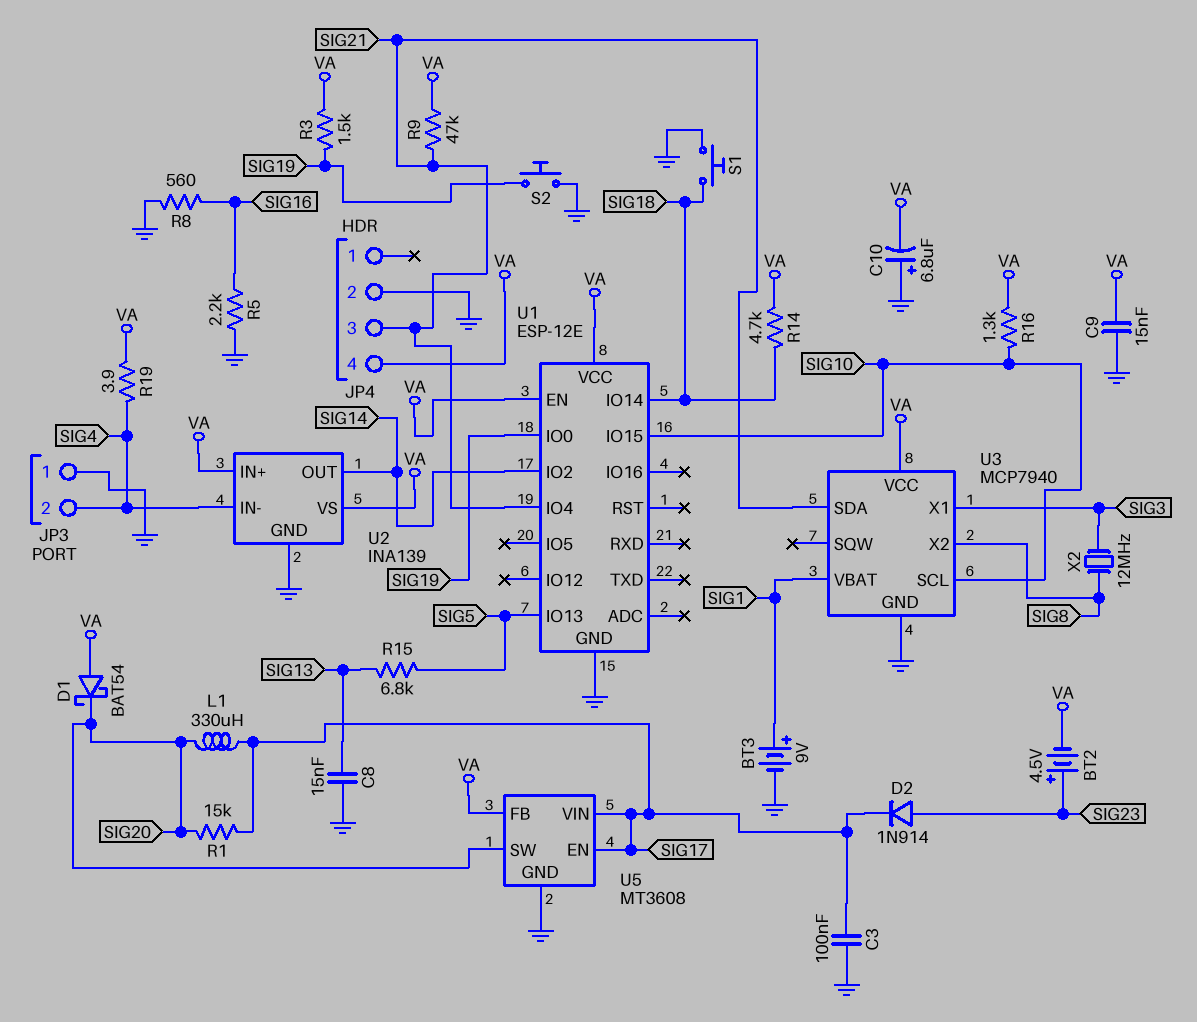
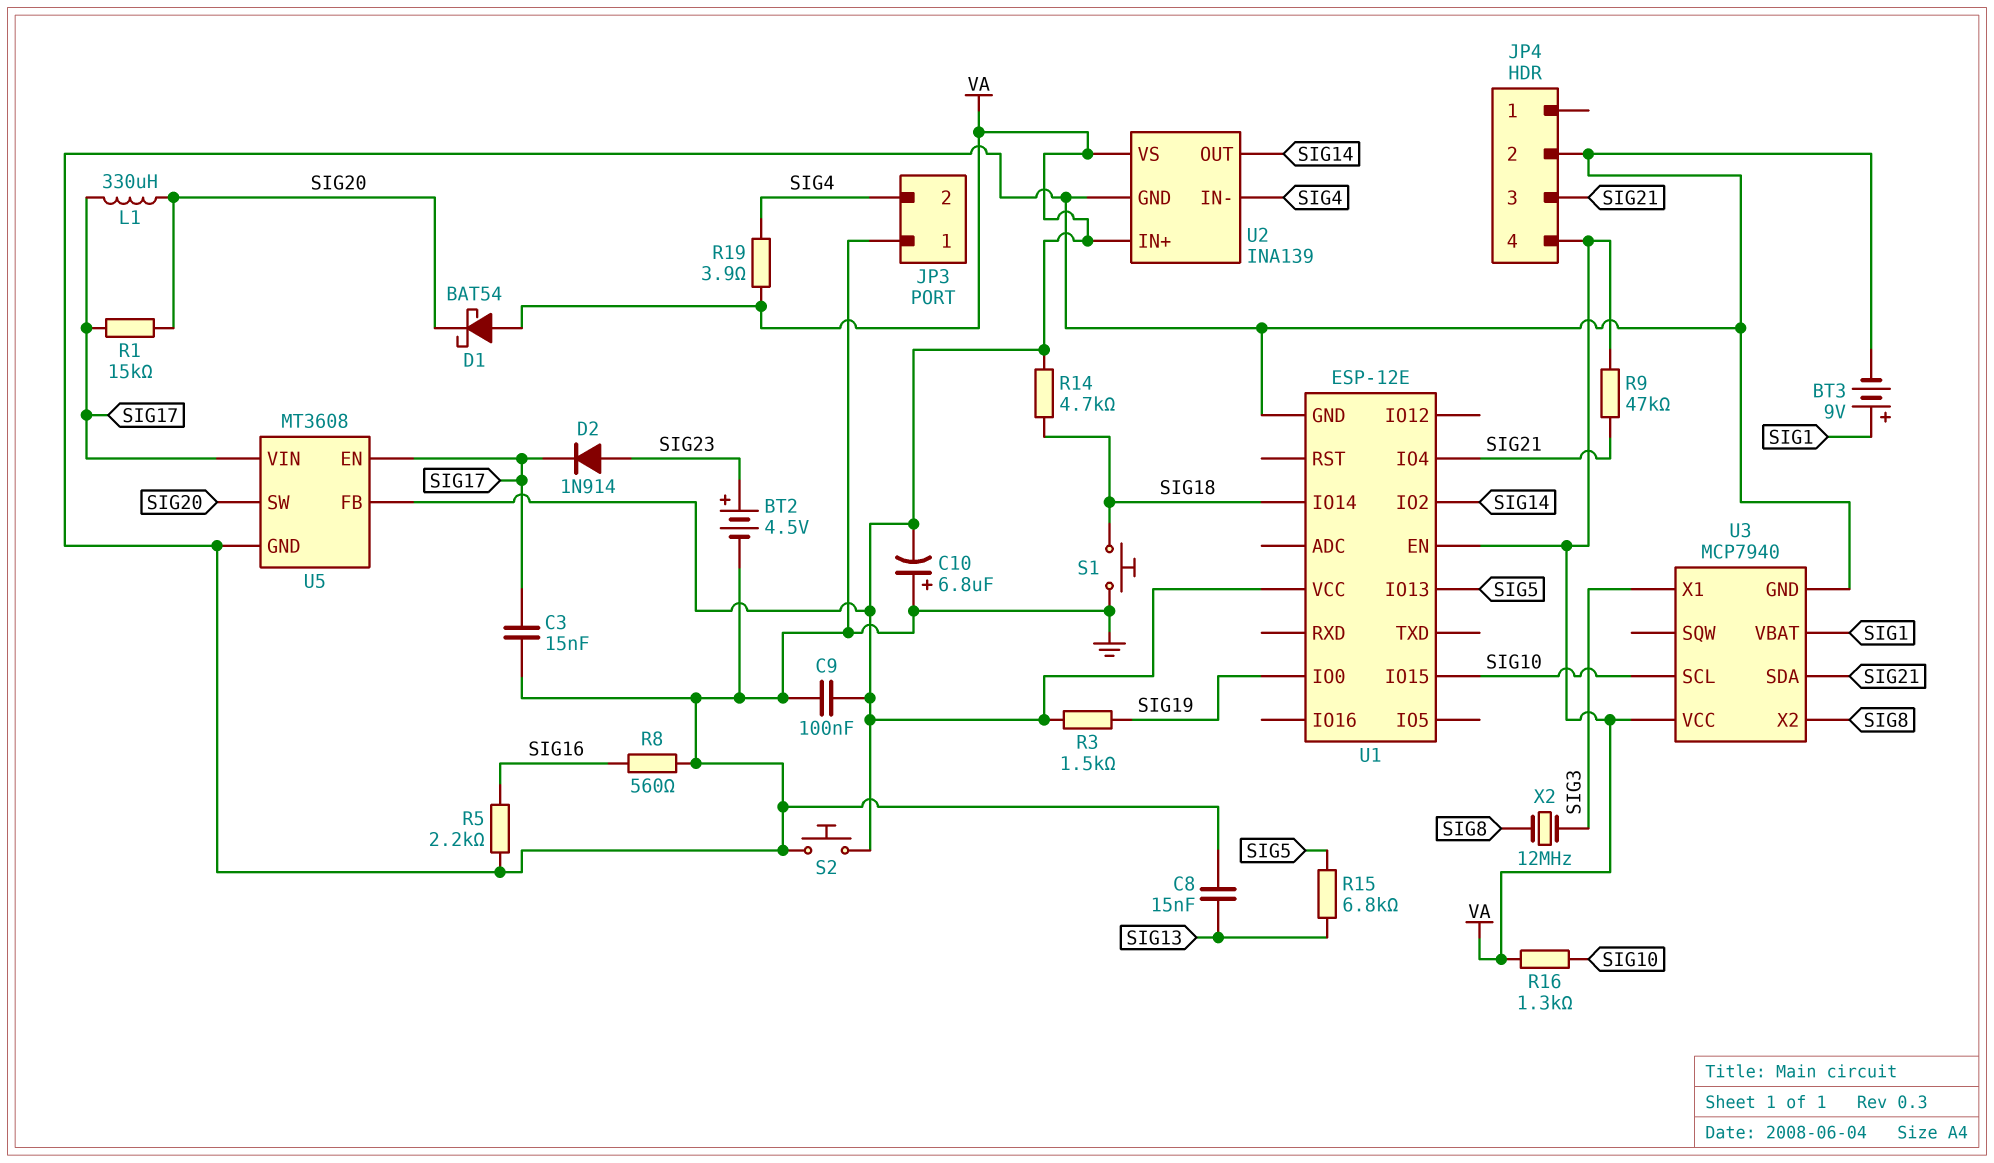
BT2: 4.5V (plus SIG23, minus VA) -> 4.5V (plus SIG23, minus GND)
C3: 100nF (GND, SIG17) -> 15nF (GND, SIG17)
C9: 15nF (GND, VA) -> 100nF (GND, VA)
S2: button (GND, SIG19) -> button (GND, VA)

